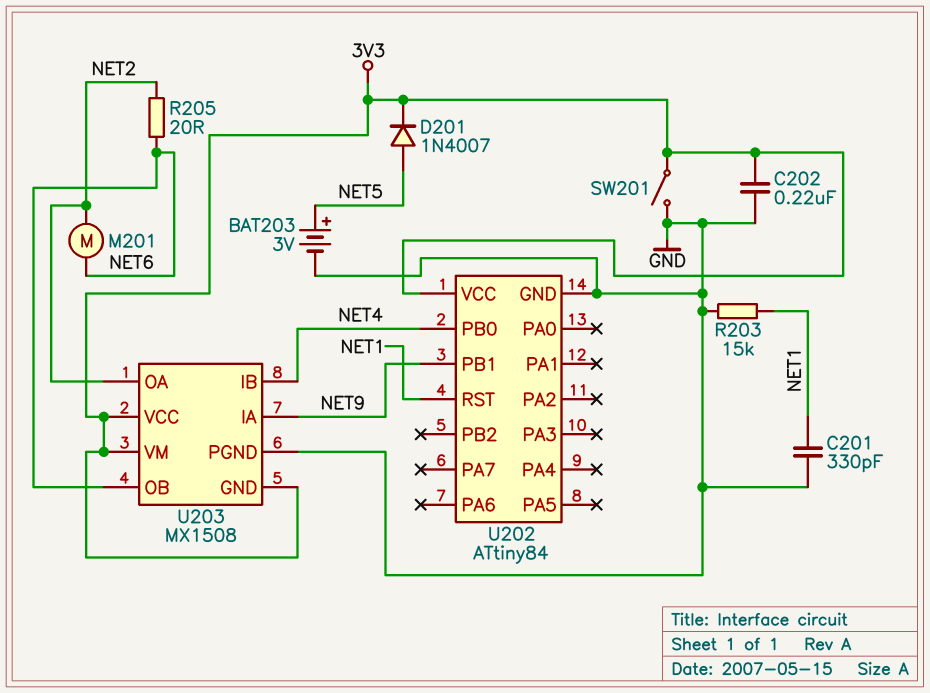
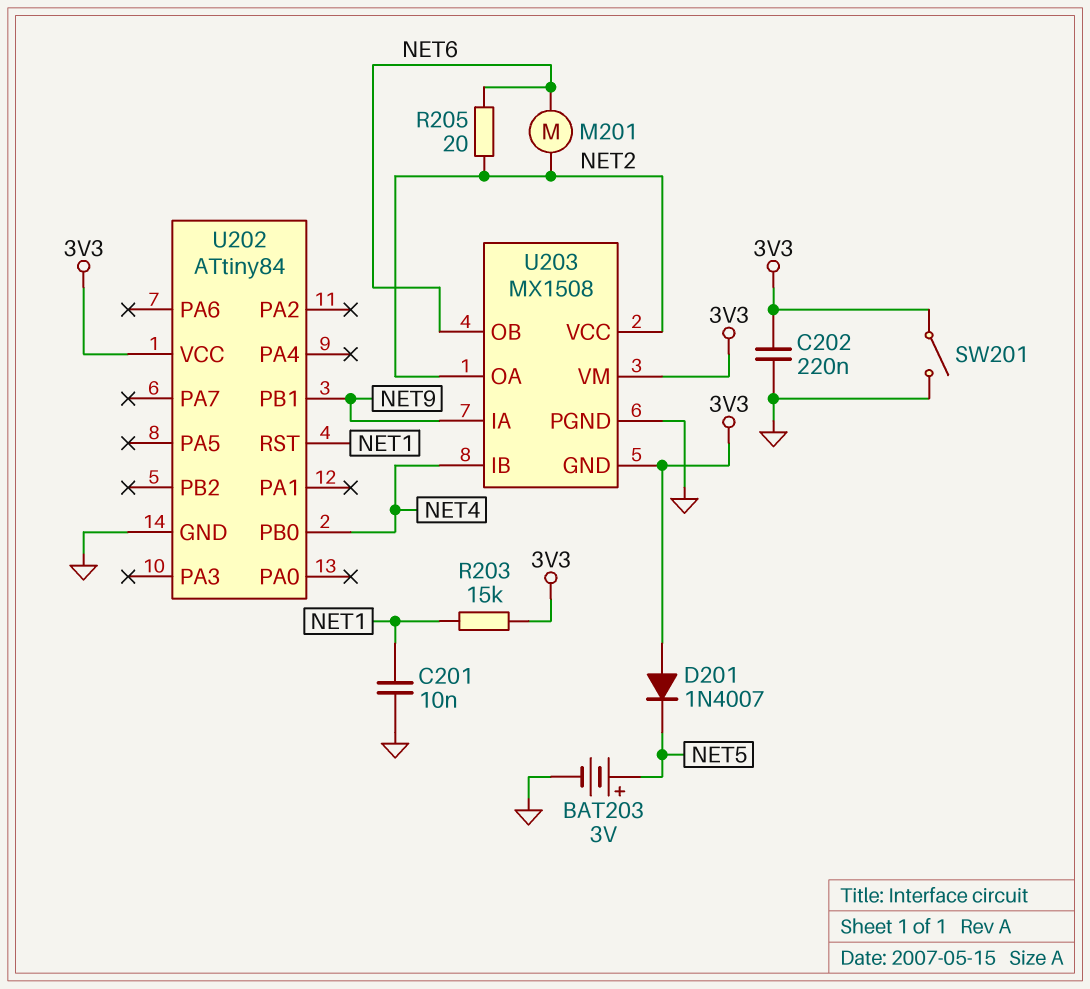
C201: 330pF (GND, NET1) -> 10nF (GND, NET1)
D201: diode 1N4007 (A NET5, K 3V3) -> diode 1N4007 (A 3V3, K NET5)
R203: 15k (GND, NET1) -> 15k (3V3, NET1)
U203 pin VCC: 3V3 -> NET2

